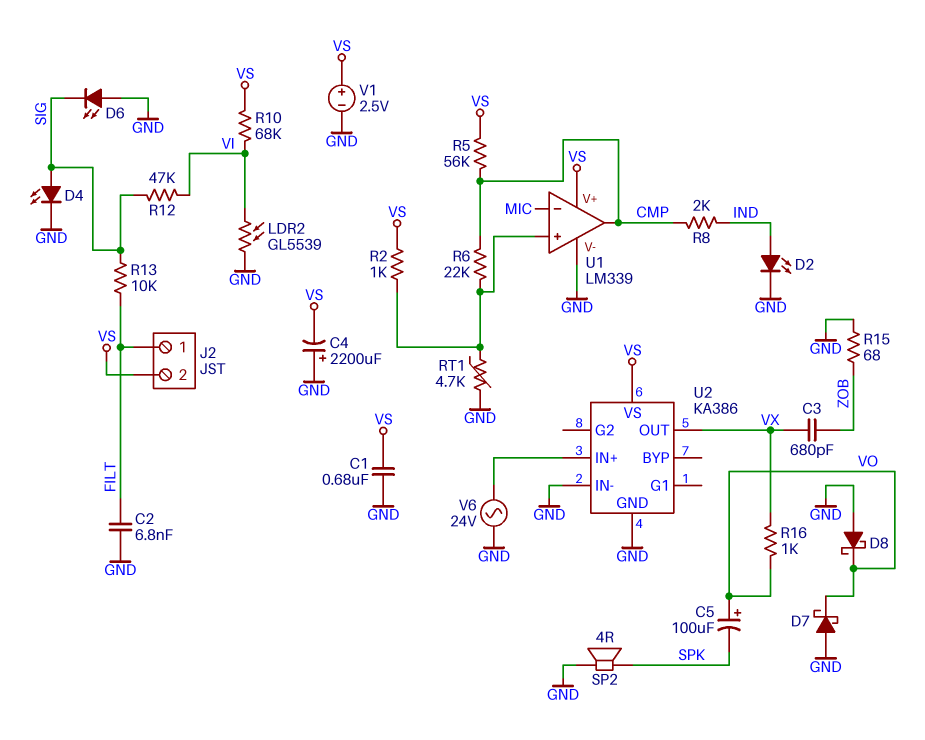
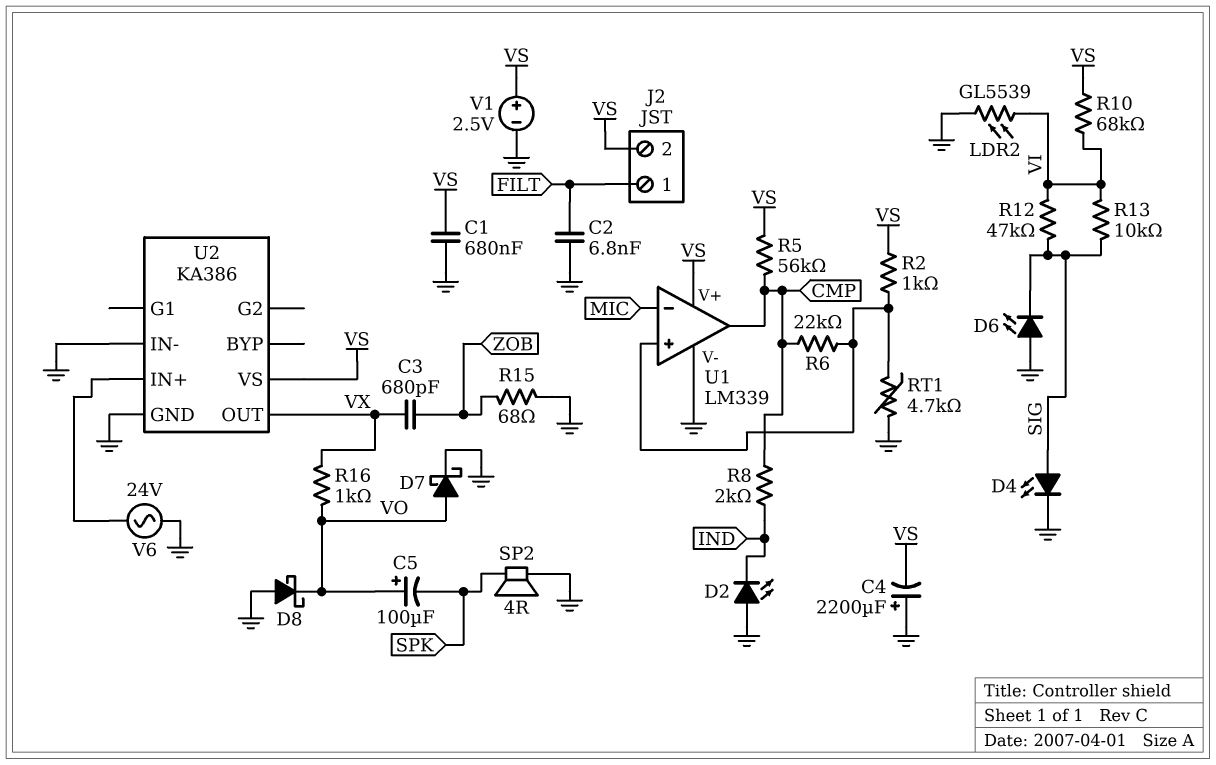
D2: LED (A IND, K GND) -> LED (A GND, K IND)
D7: schottky (A GND, K VO) -> schottky (A VO, K GND)
R13: 10k (FILT, SIG) -> 10k (SIG, VI)

